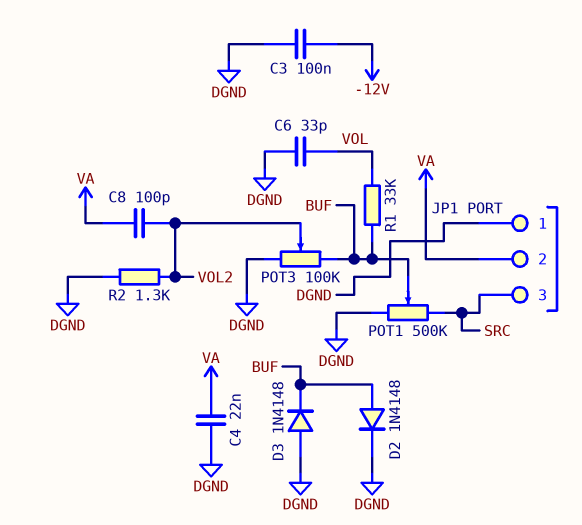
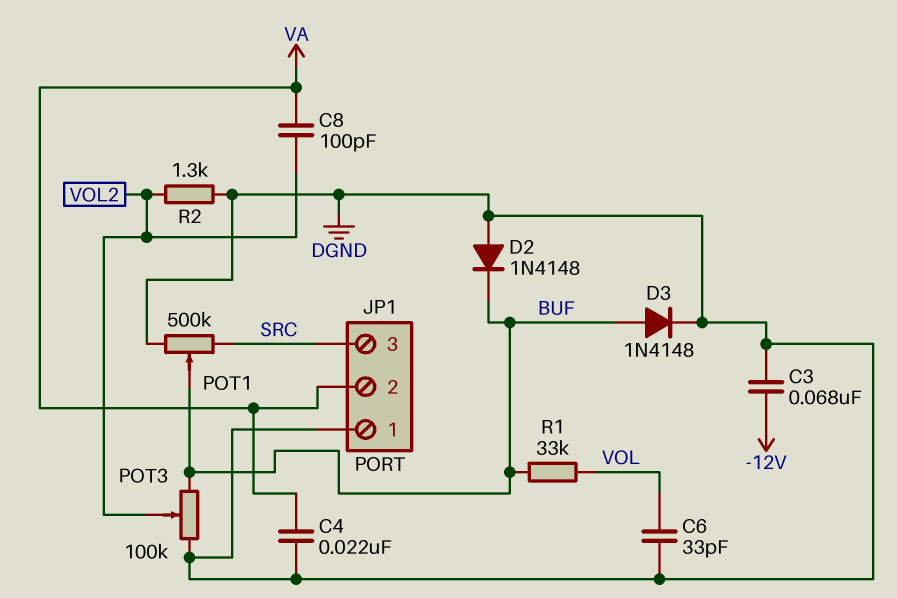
C3: 100nF (-12V, DGND) -> 68nF (-12V, DGND)
D2: diode 1N4148 (A BUF, K DGND) -> diode 1N4148 (A DGND, K BUF)
D3: diode 1N4148 (A DGND, K BUF) -> diode 1N4148 (A BUF, K DGND)

